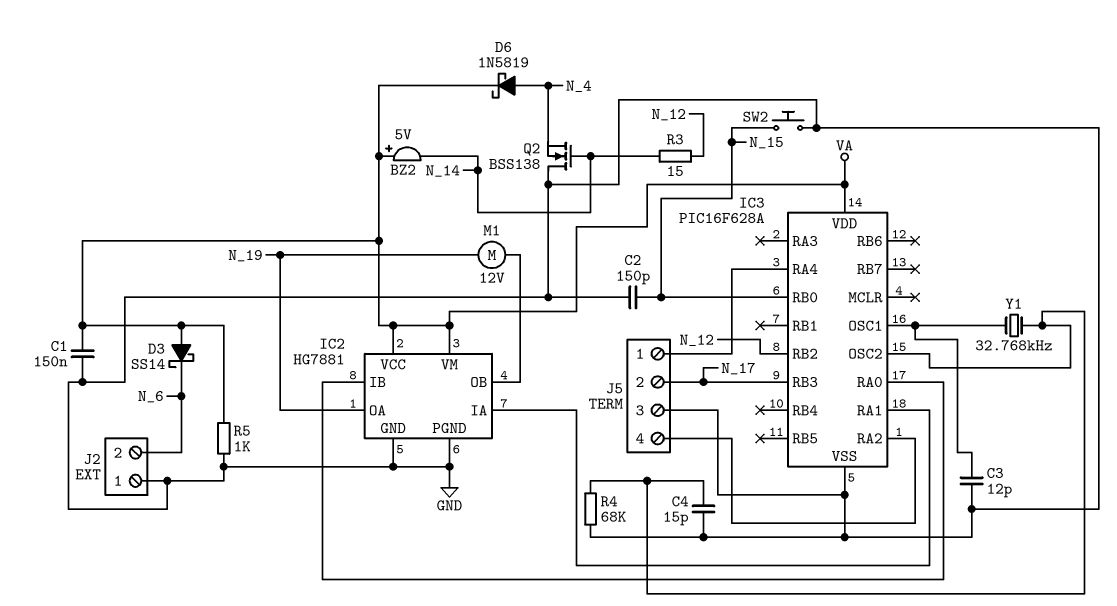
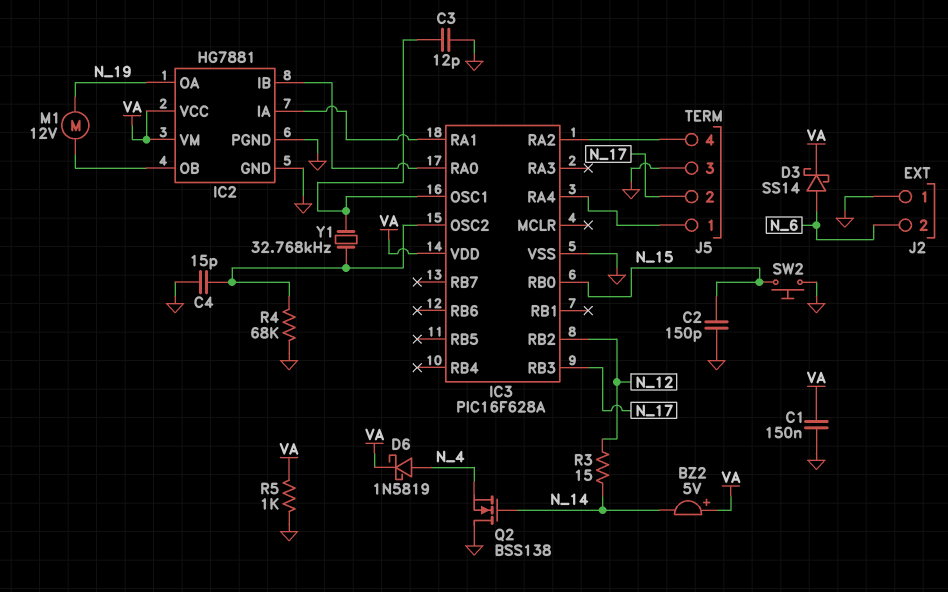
D3: schottky SS14 (A VA, K N_6) -> schottky SS14 (A N_6, K VA)

